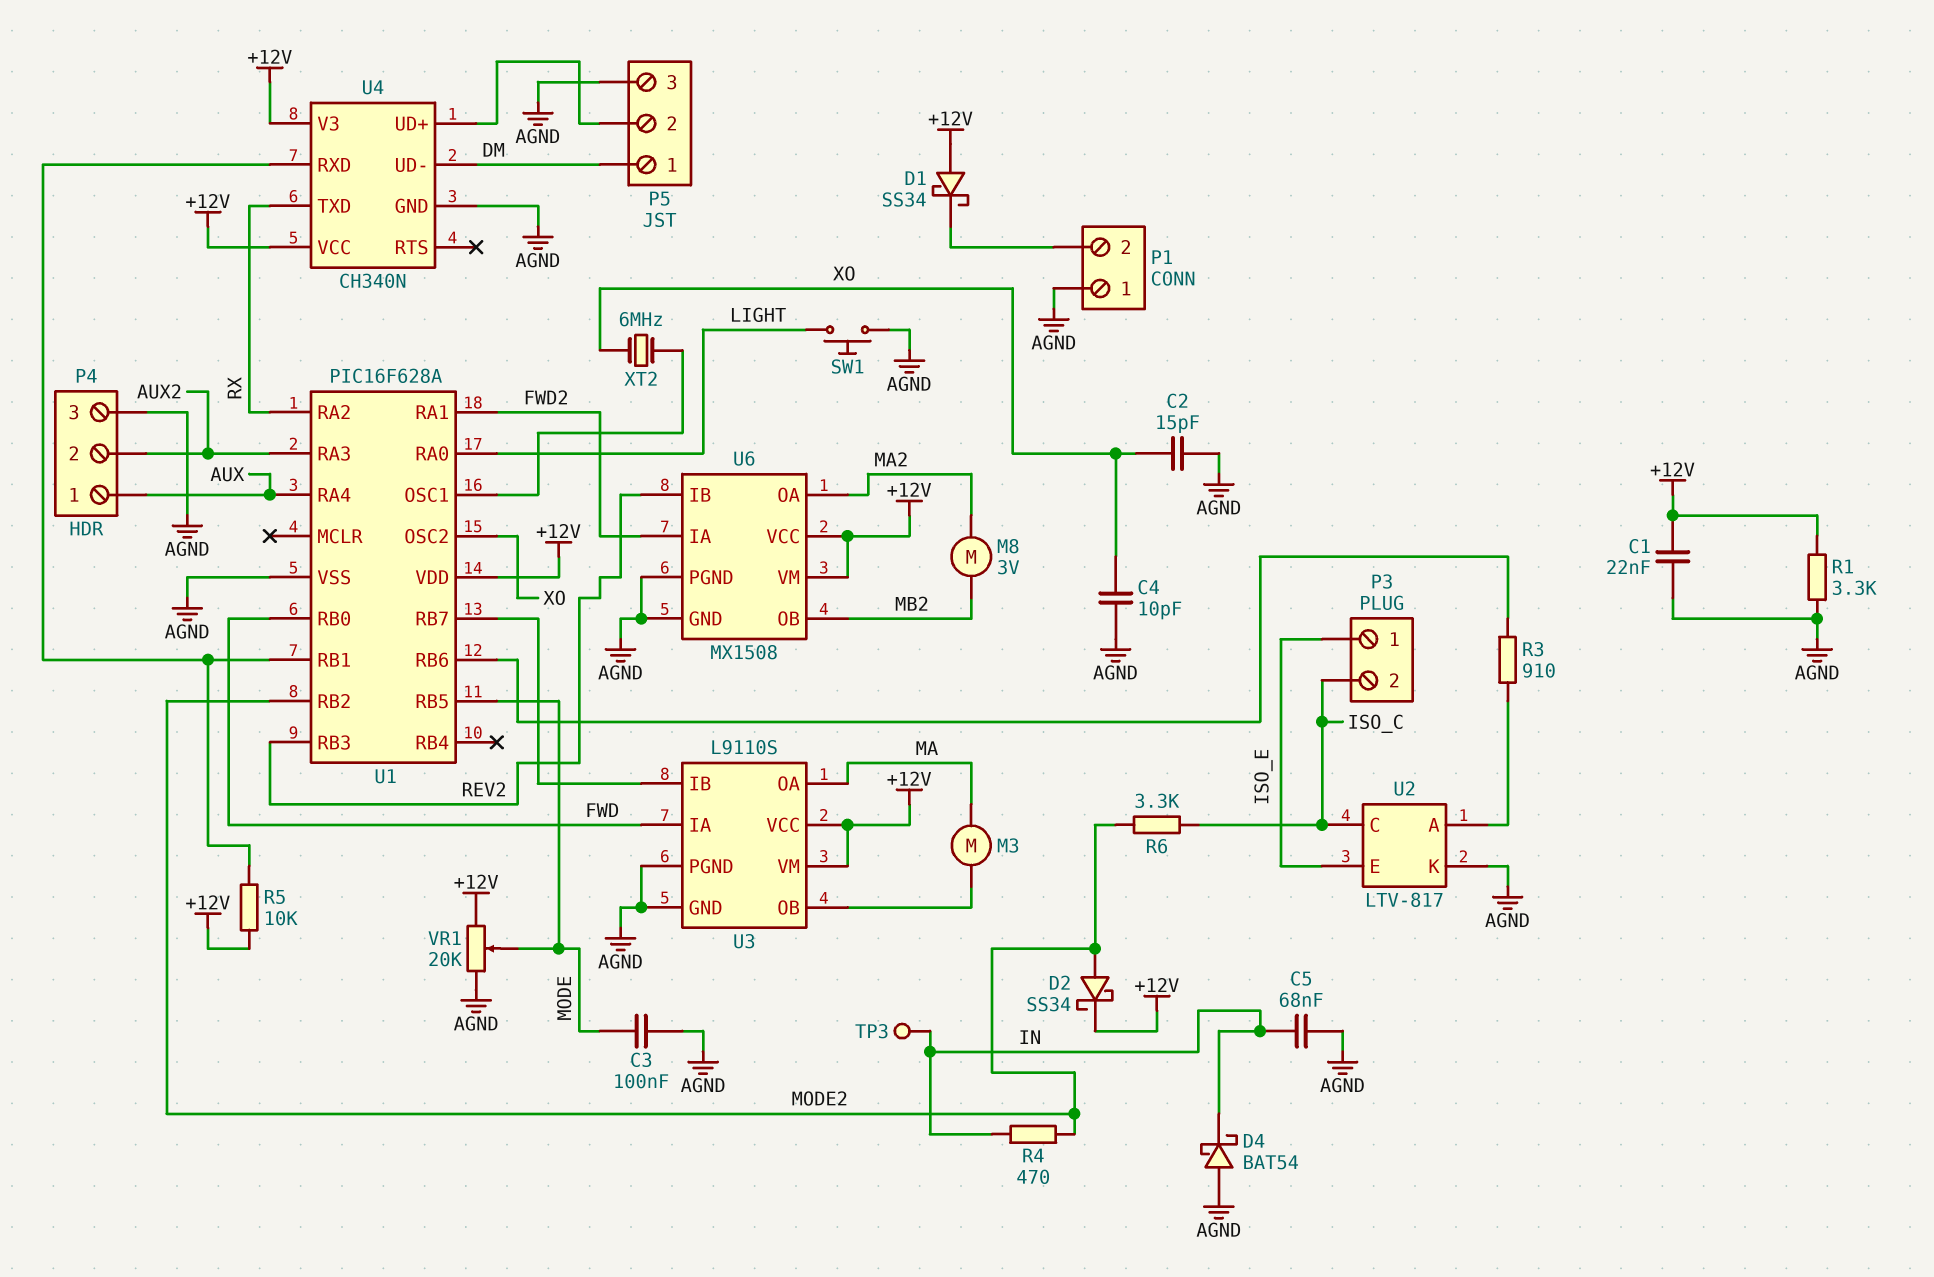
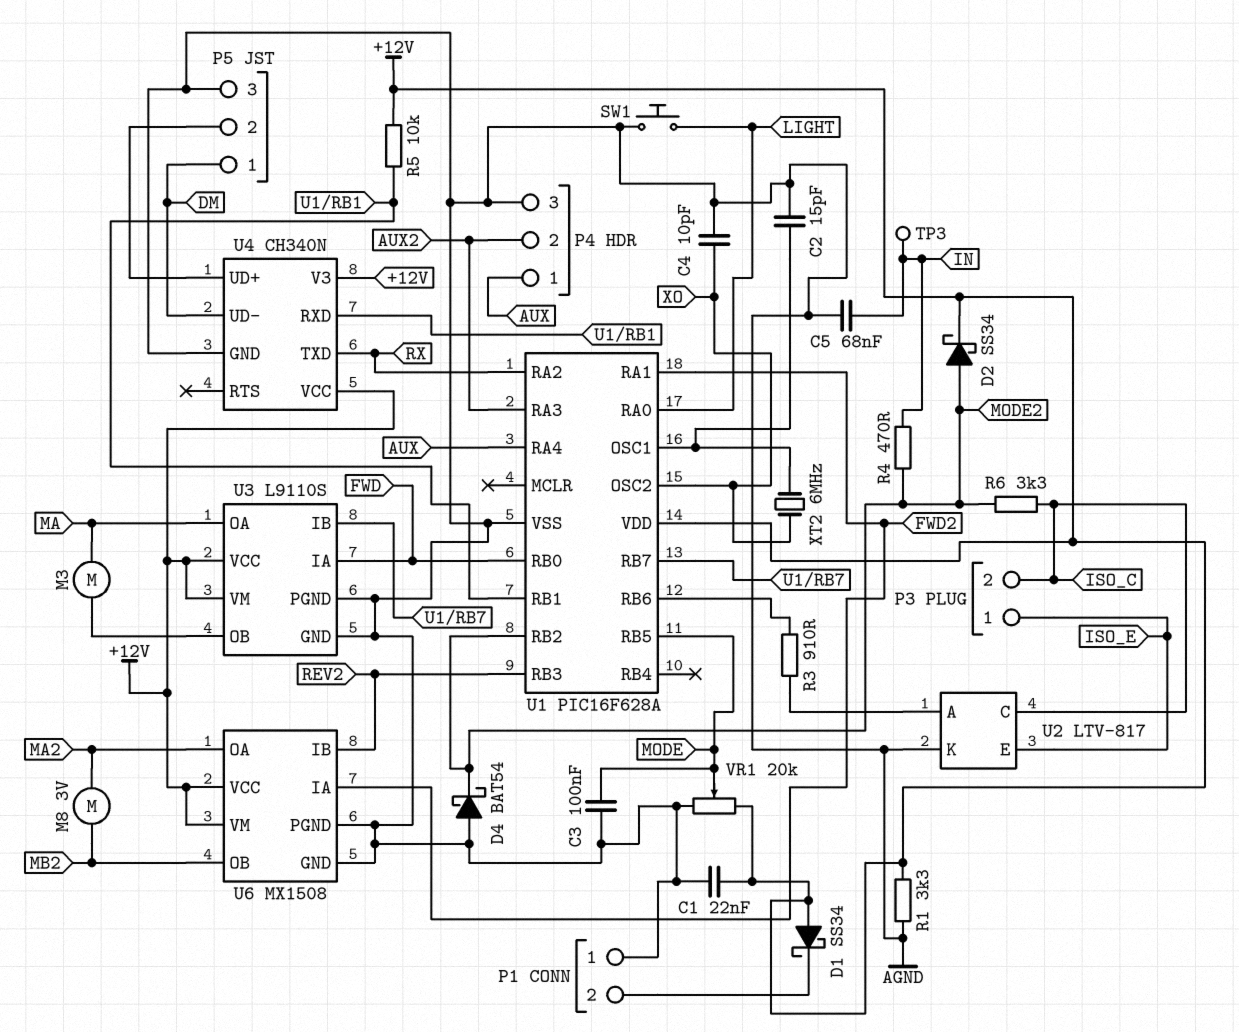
C2: 15pF (AGND, XO) -> 15pF (AGND, U1/OSC1)
D4: schottky BAT54 (A AGND, K IN) -> schottky BAT54 (A AGND, K MODE2)

